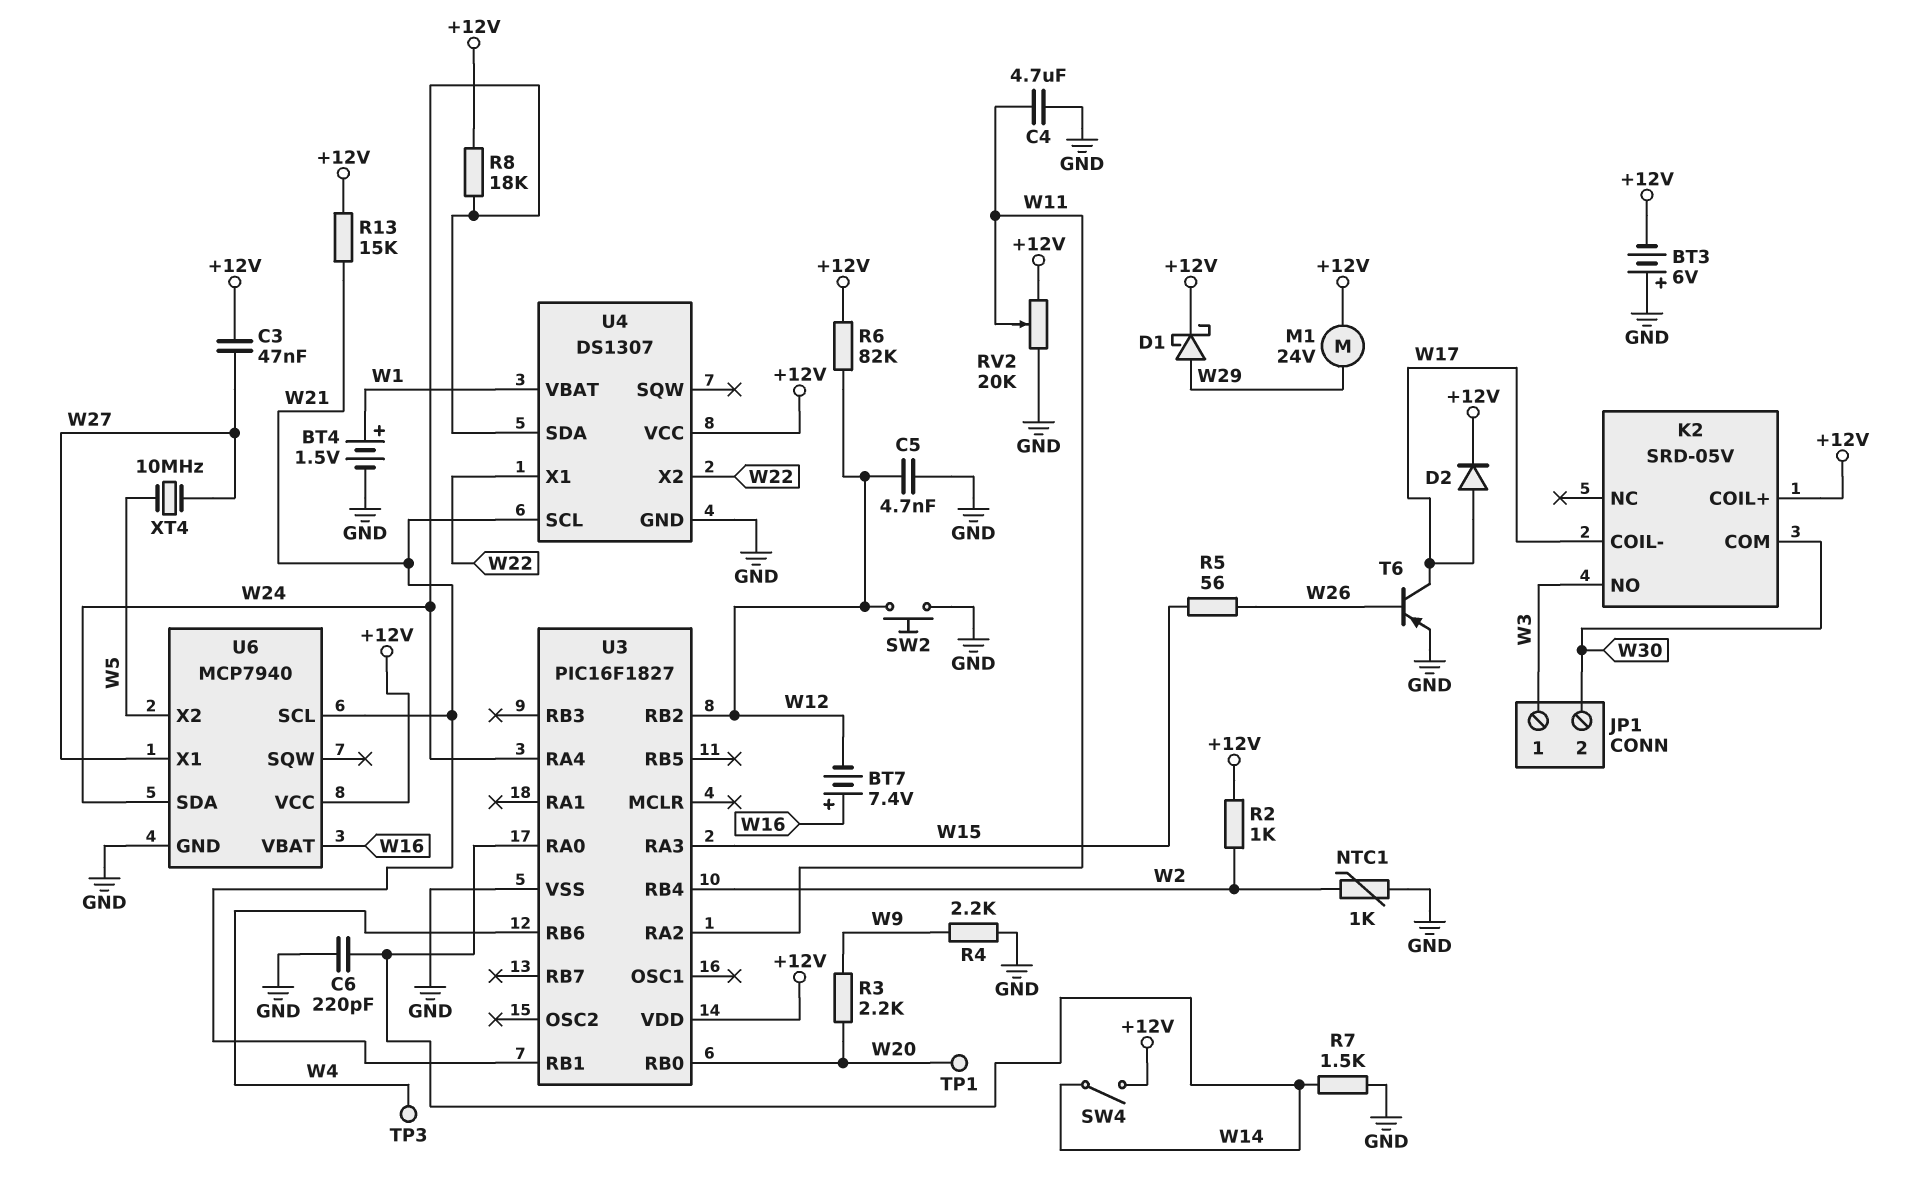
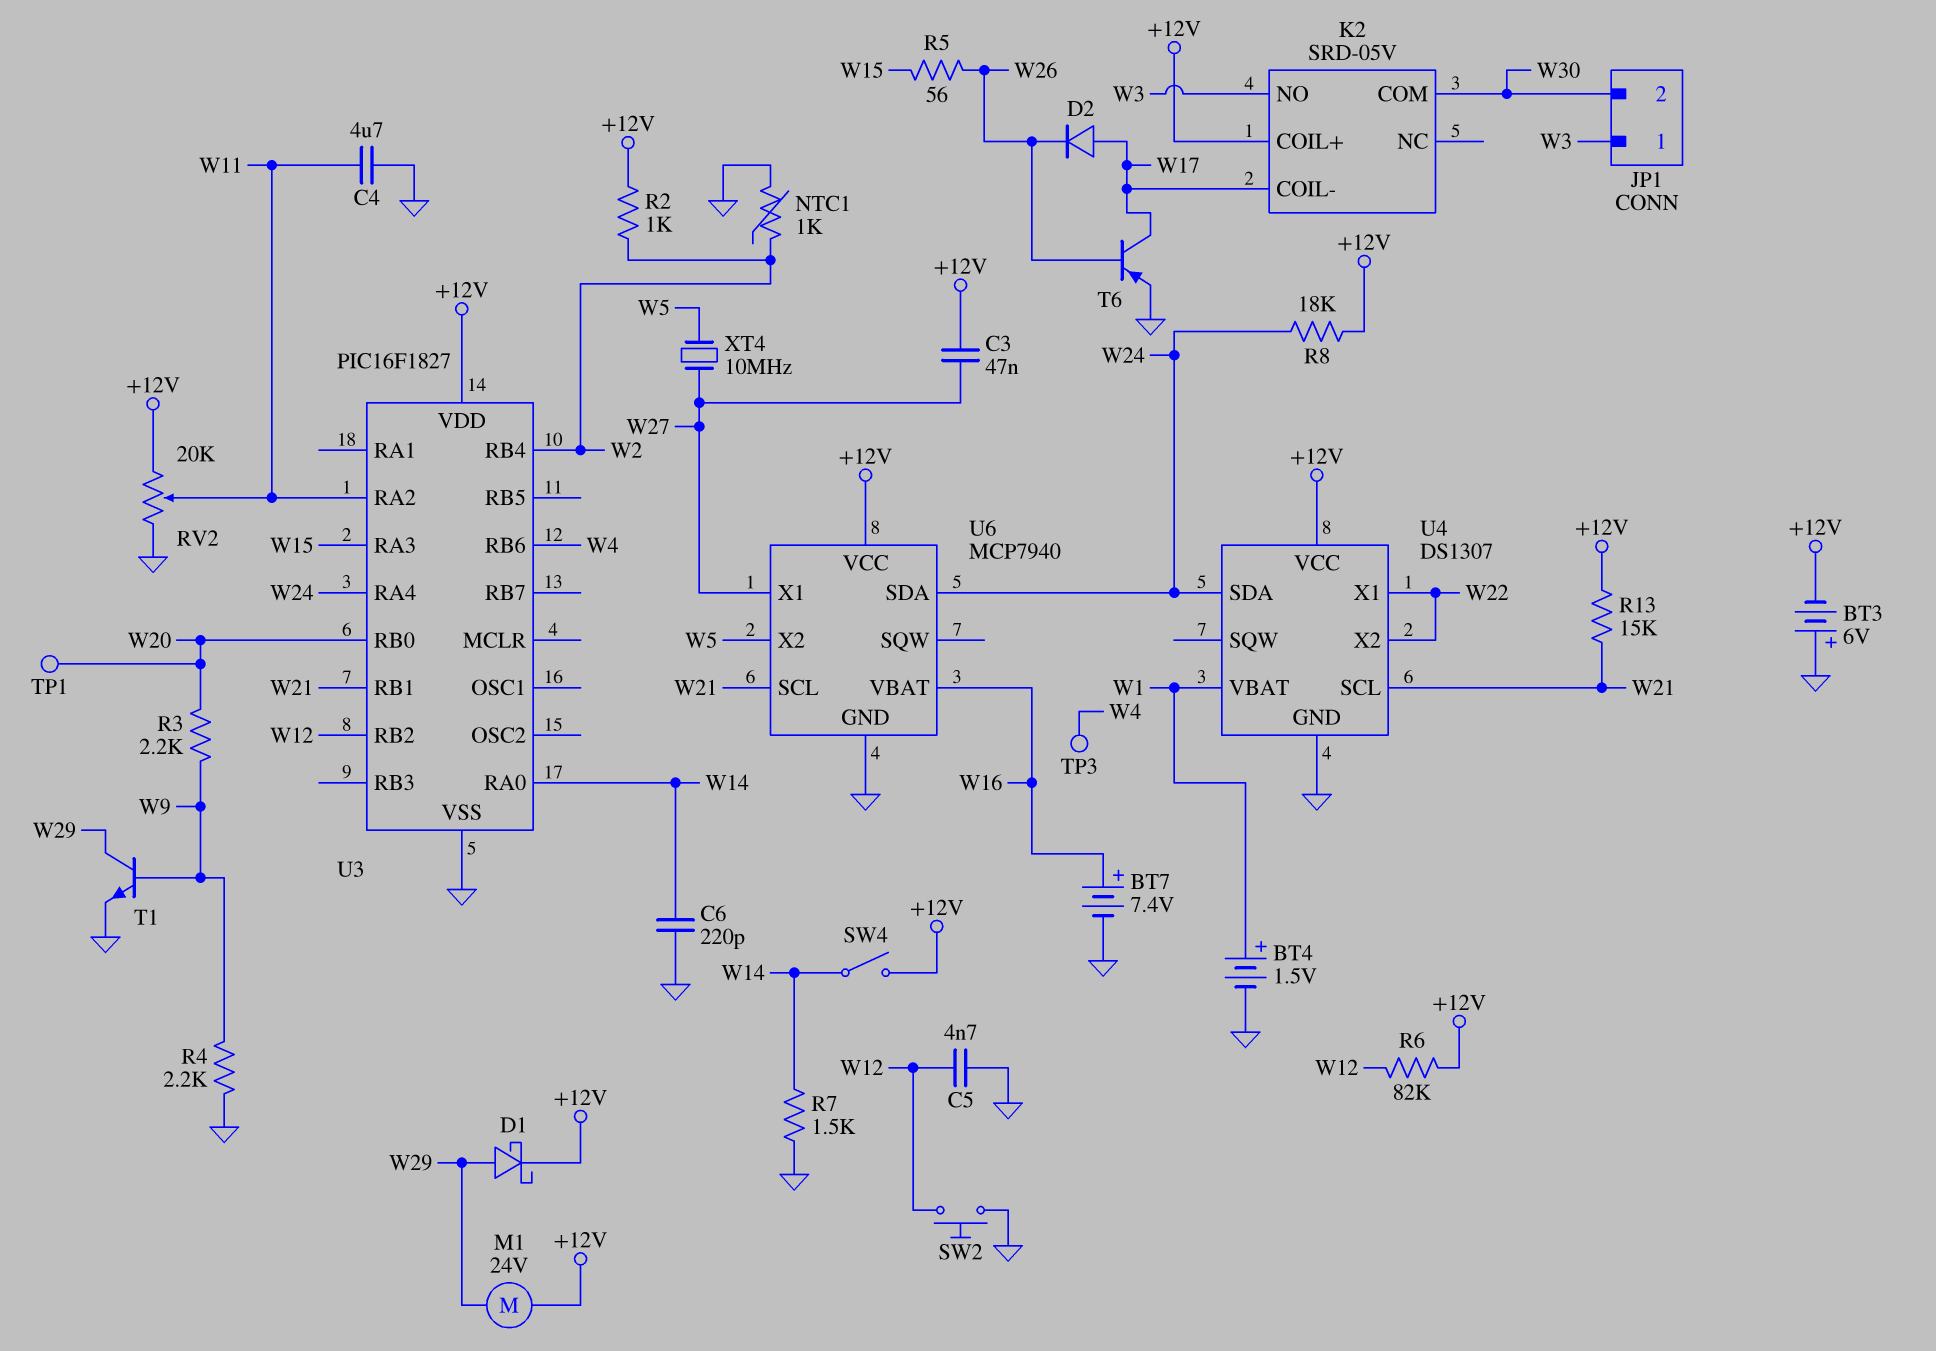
BT7: 7.4V (plus W16, minus W12) -> 7.4V (plus W16, minus GND)
D2: diode (A W17, K +12V) -> diode (A W17, K W26)
T1: none -> NPN (B W9, C W29, E GND)

